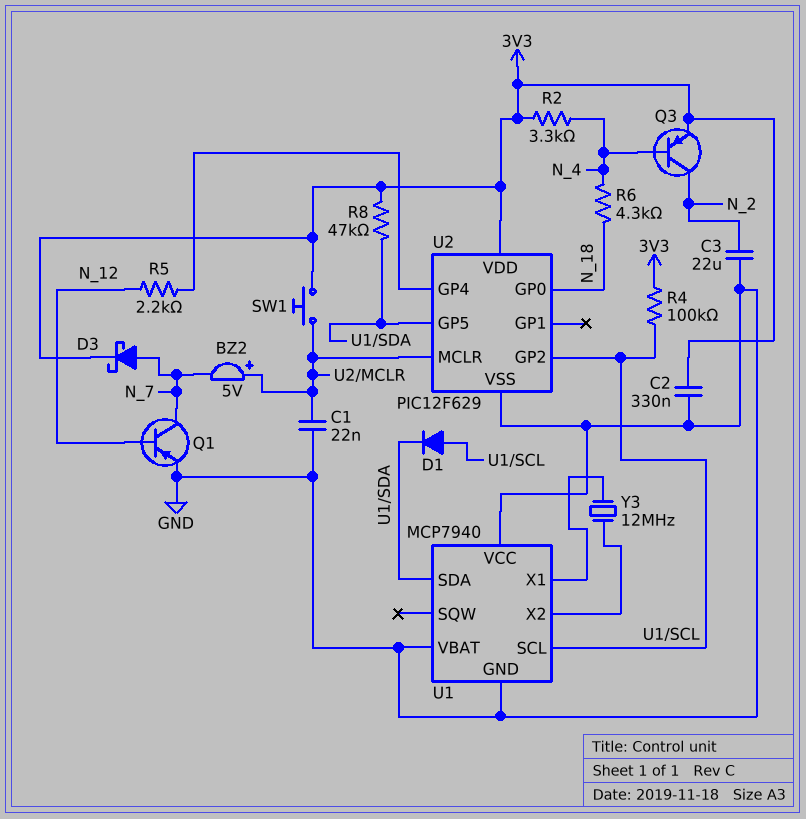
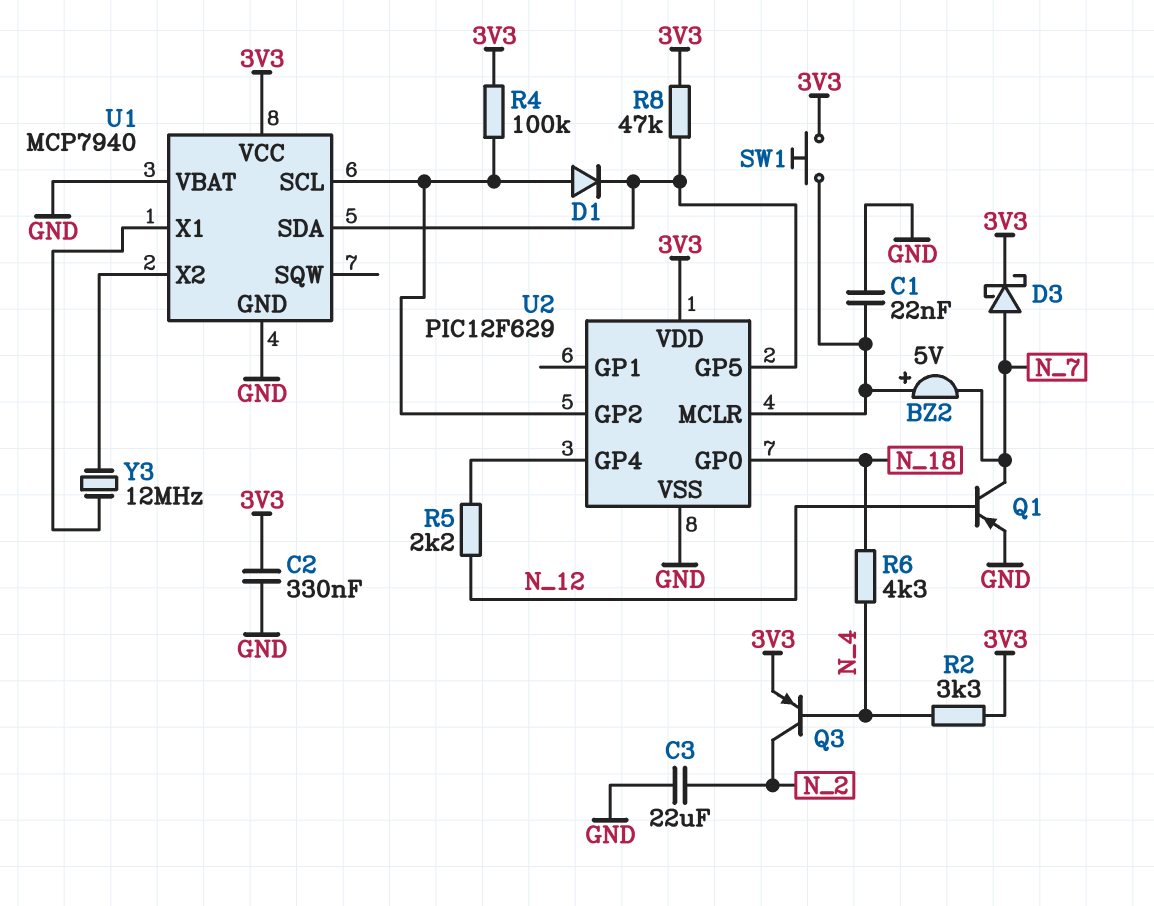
U1 pin VCC: GND -> 3V3

